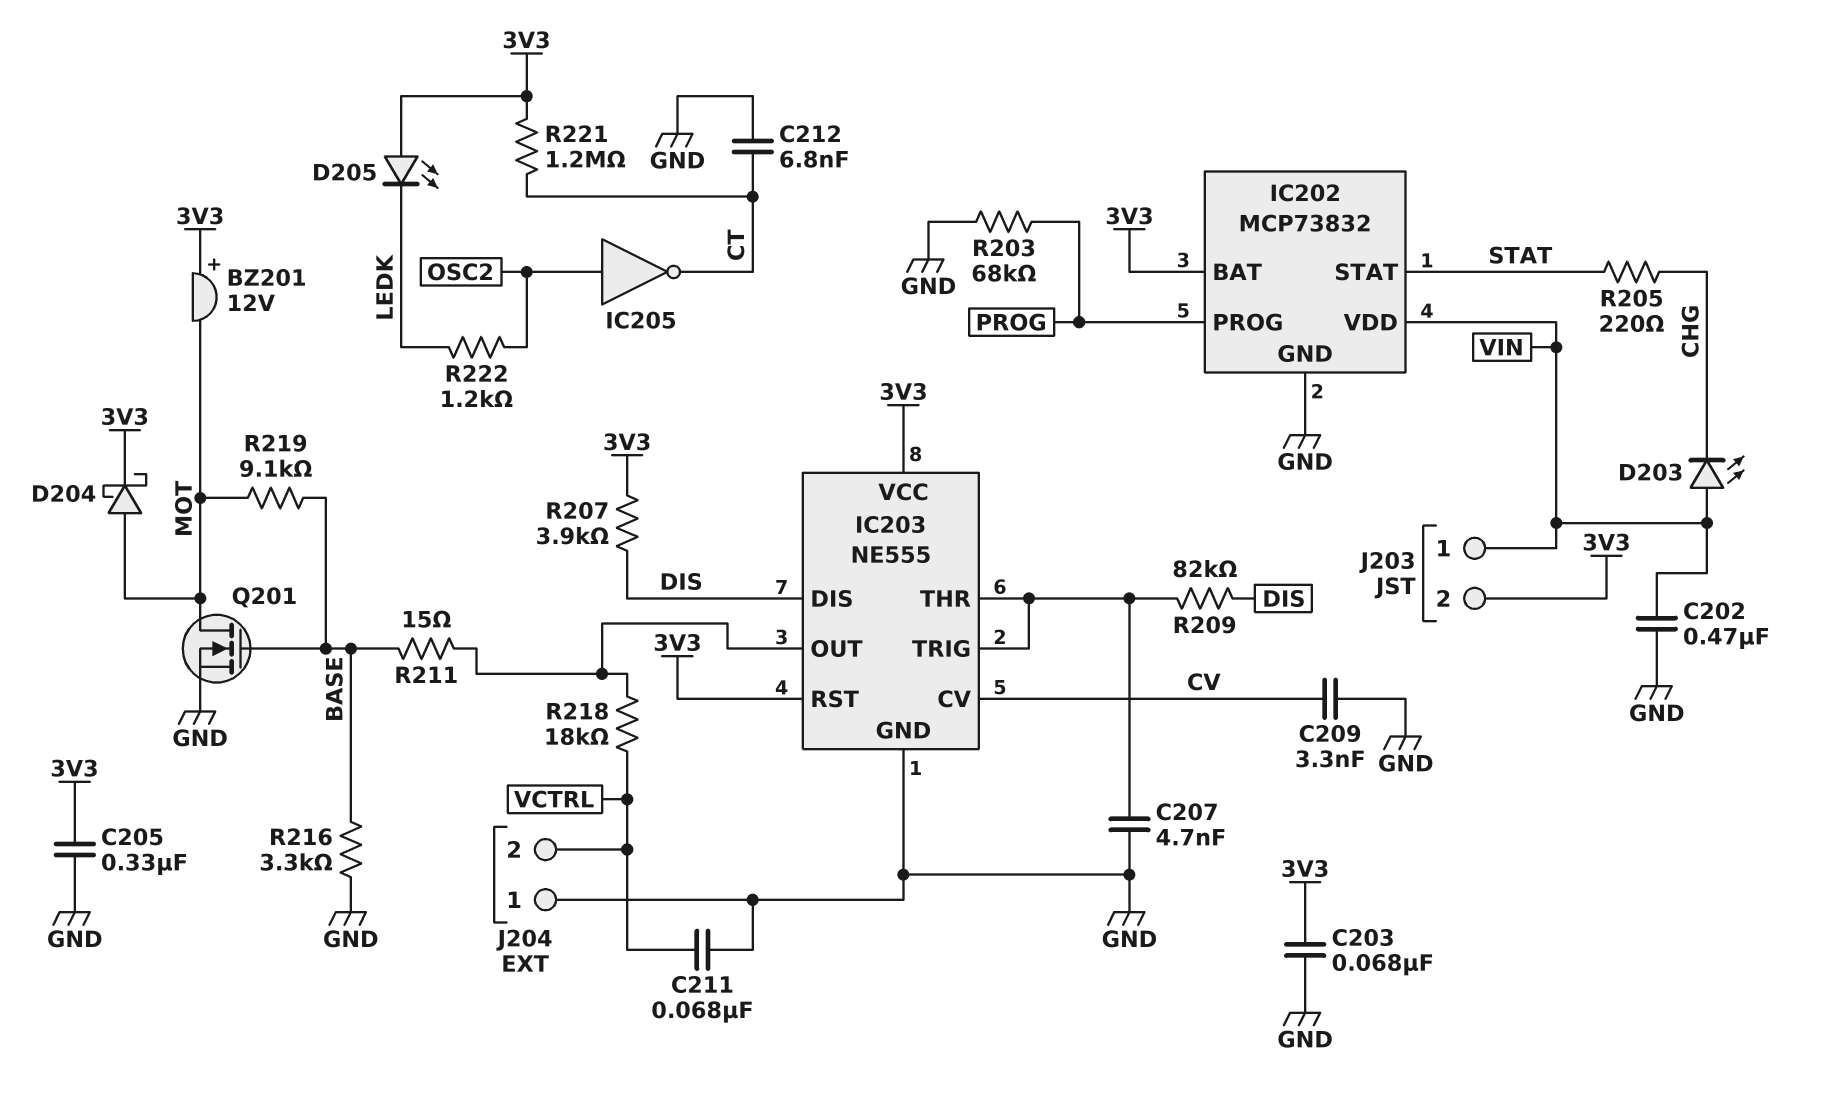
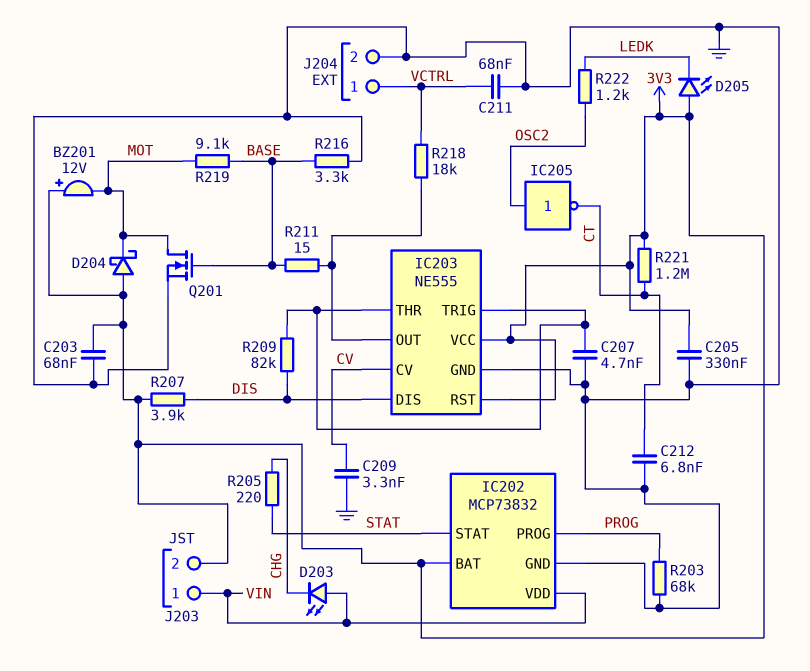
C202: 470nF (GND, VIN) -> none
D204: schottky (A MOT, K 3V3) -> schottky (A 3V3, K MOT)
J204 pin 1: GND -> VCTRL
J204 pin 2: VCTRL -> GND

